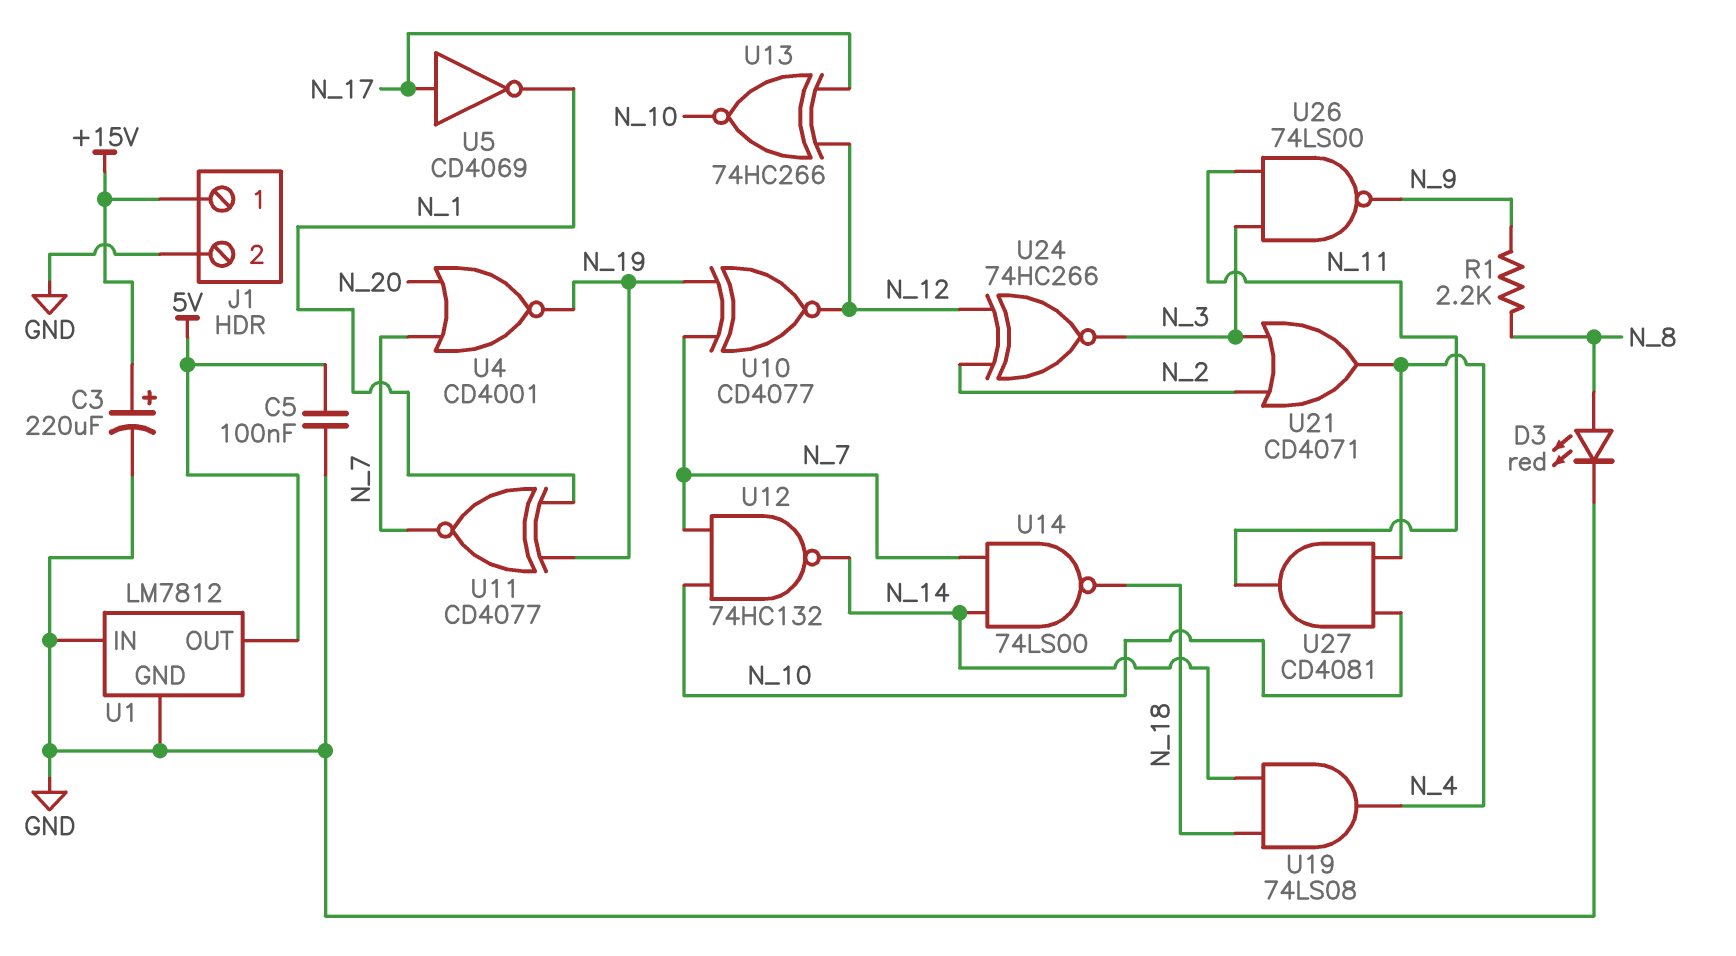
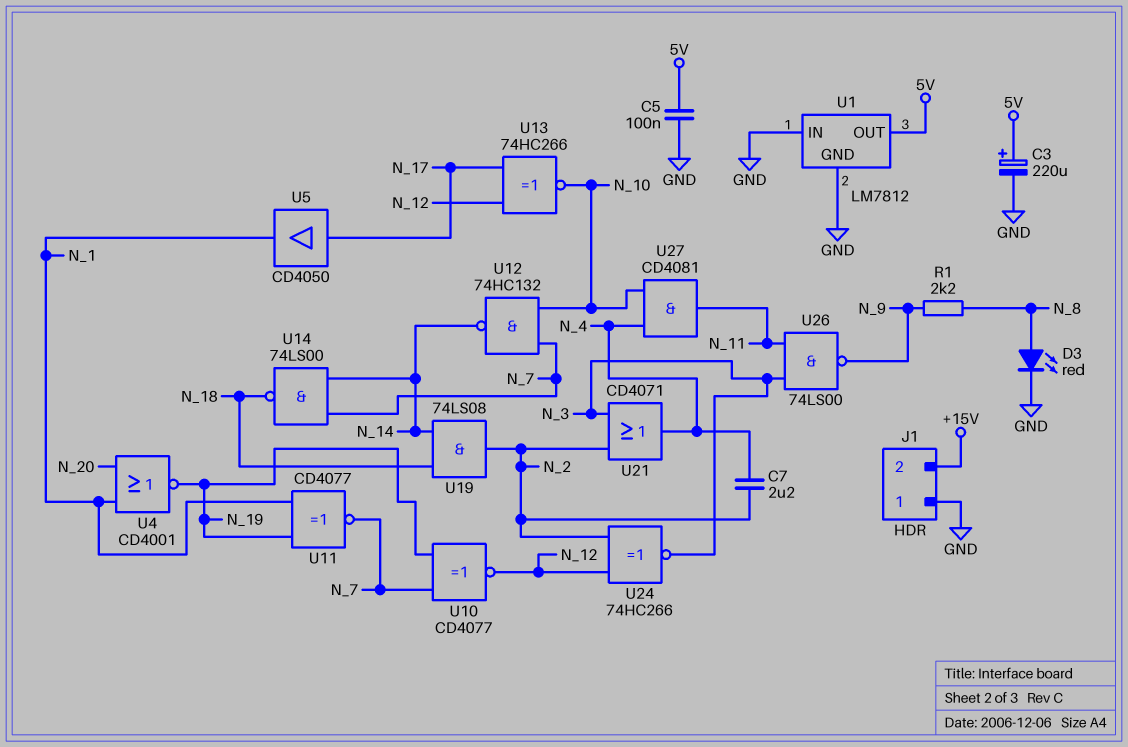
C3: 220uF (plus +15V, minus GND) -> 220uF (plus 5V, minus GND)
C7: none -> 2.2uF (N_2, N_4)
J1 pin 1: +15V -> GND
J1 pin 2: GND -> +15V
U4: NOR CD4001 (in N_7, in N_20, out N_19) -> NOR CD4001 (in N_1, in N_20, out N_19)
U5: NOT CD4069 (in N_17, out N_1) -> buffer CD4050 (in N_17, out N_1)
U19: AND 74LS08 (in N_14, in N_18, out N_4) -> AND 74LS08 (in N_14, in N_18, out N_2)

